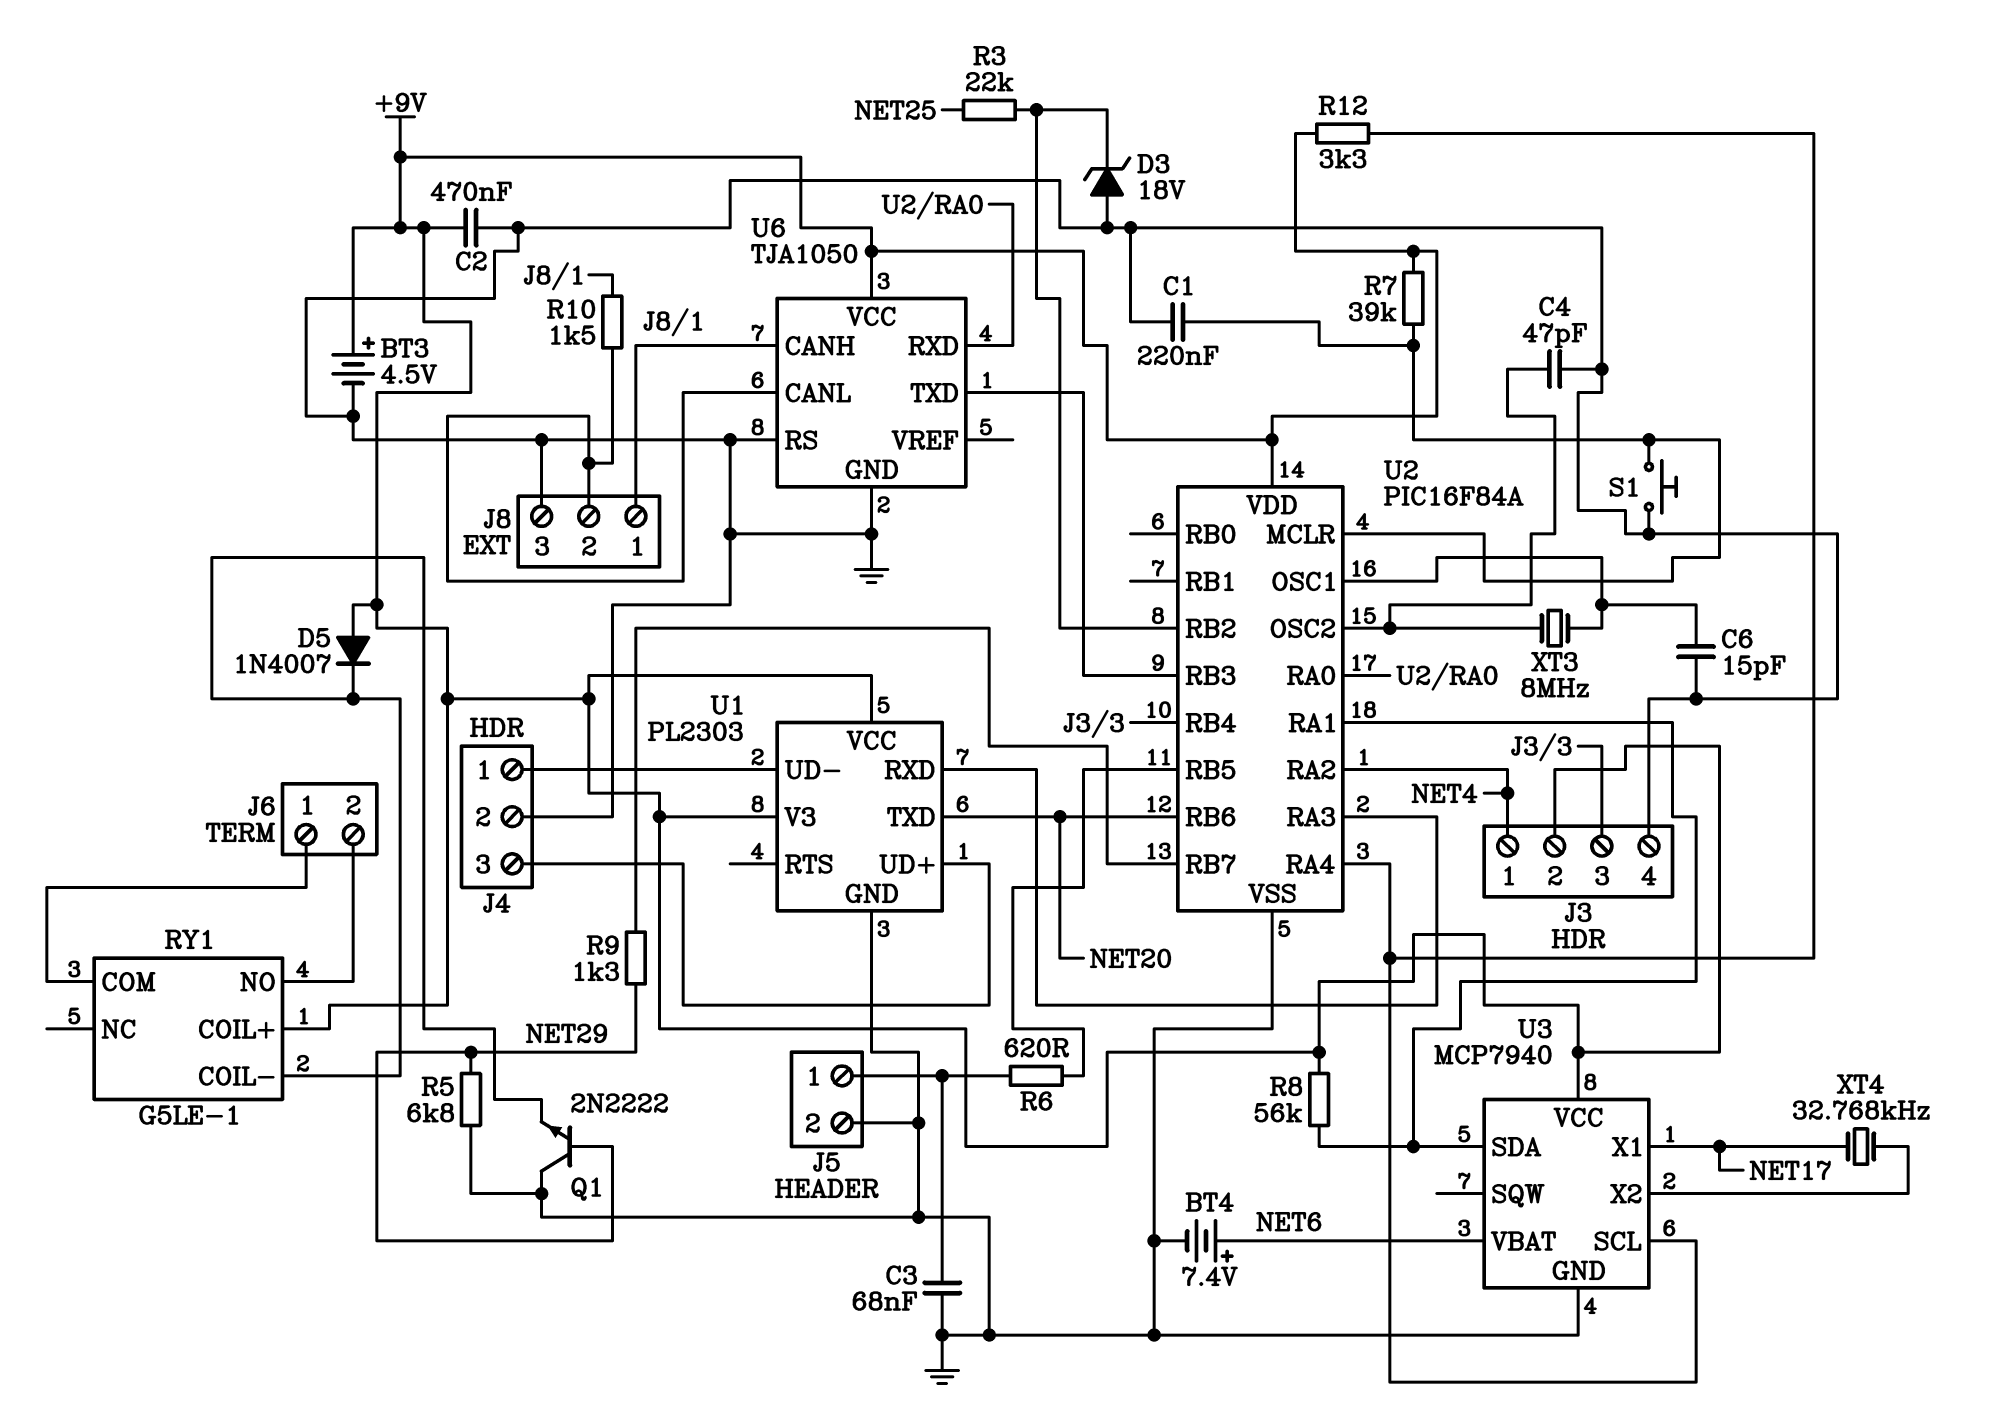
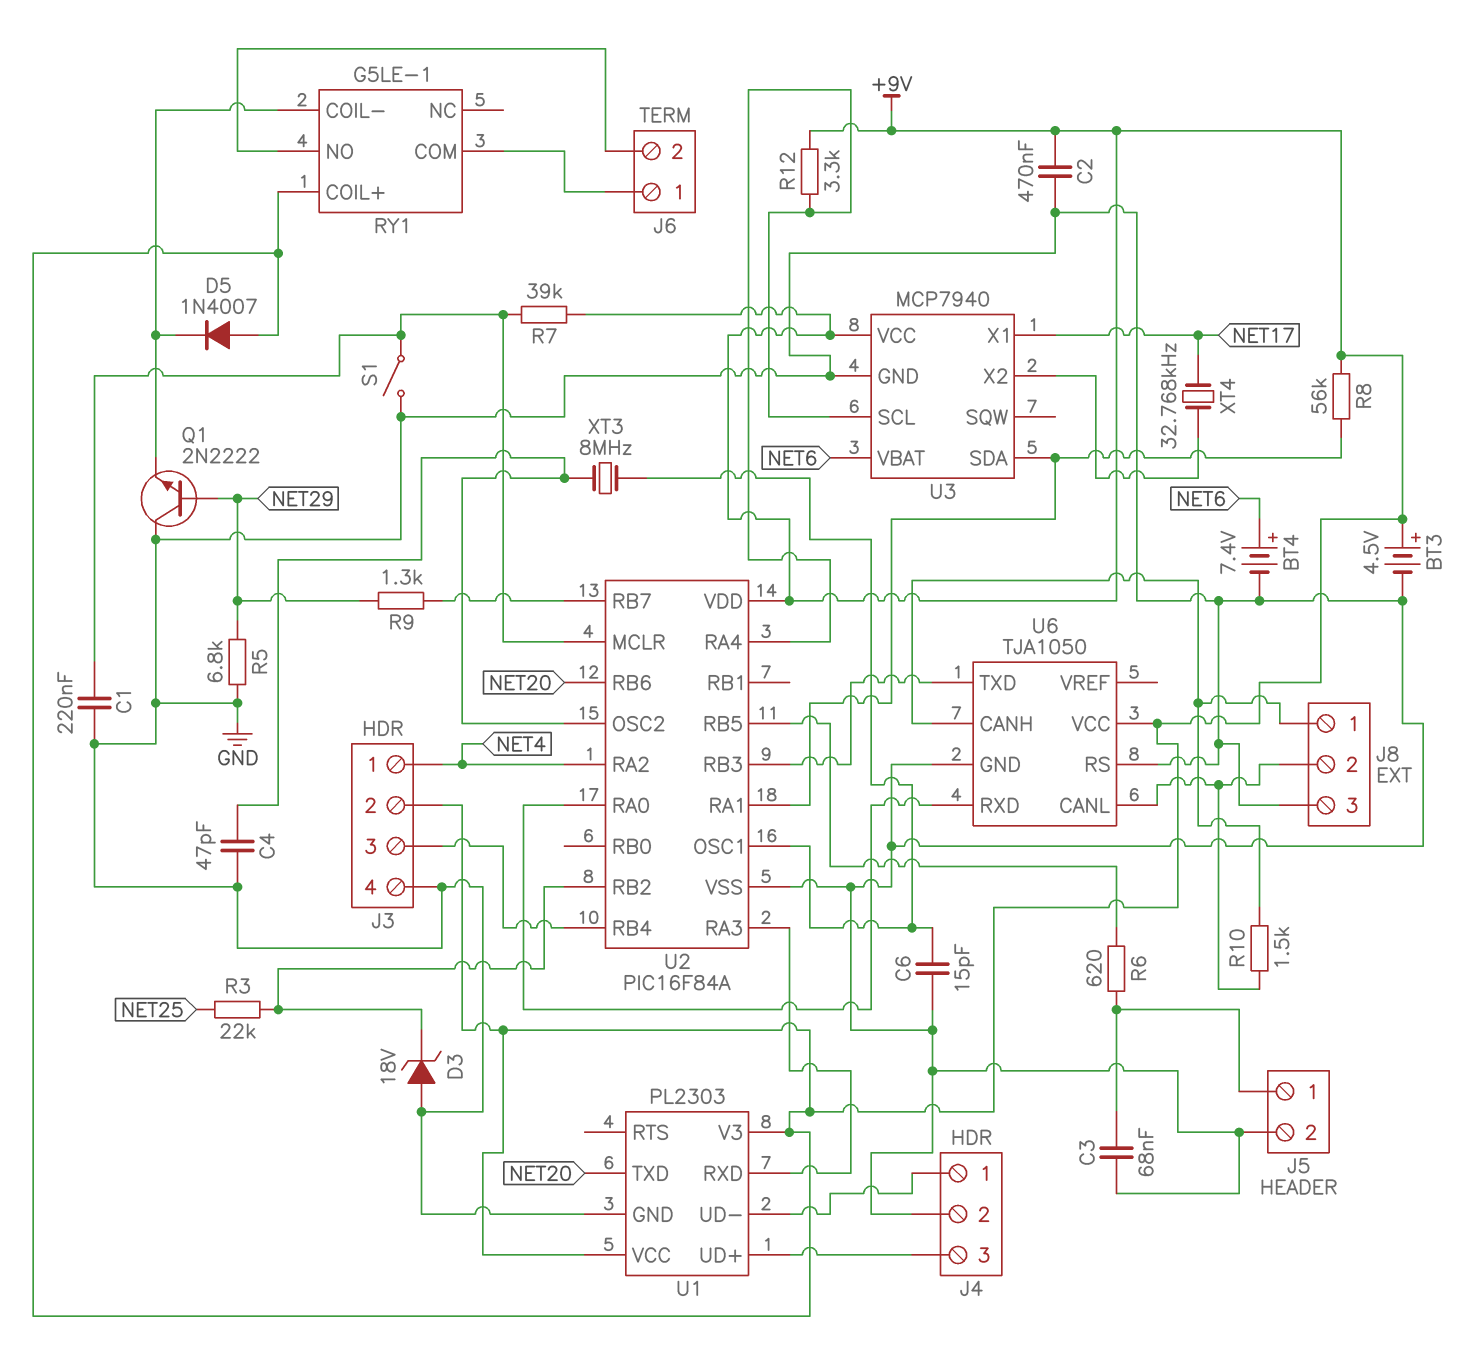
S1: button (GND, U2/MCLR) -> switch (GND, U2/MCLR)

